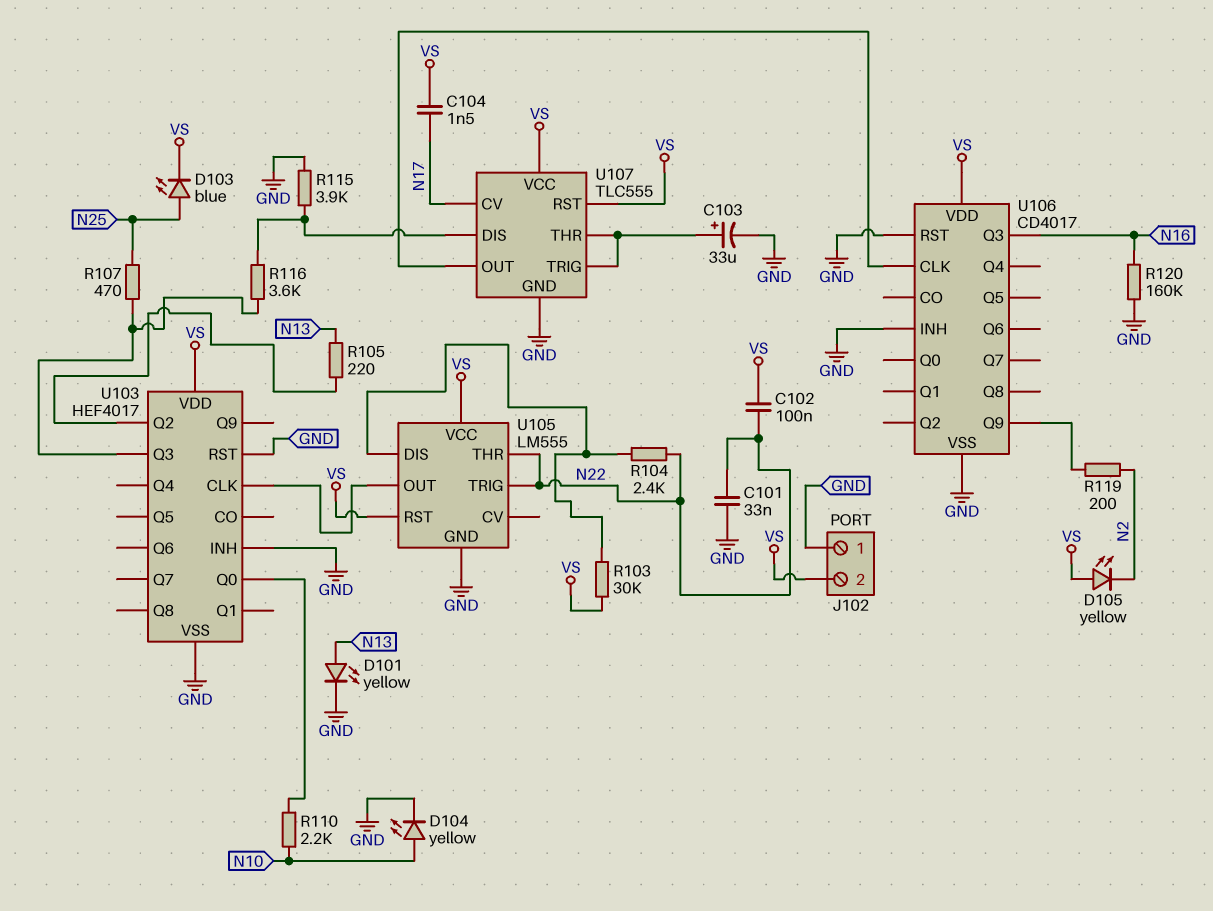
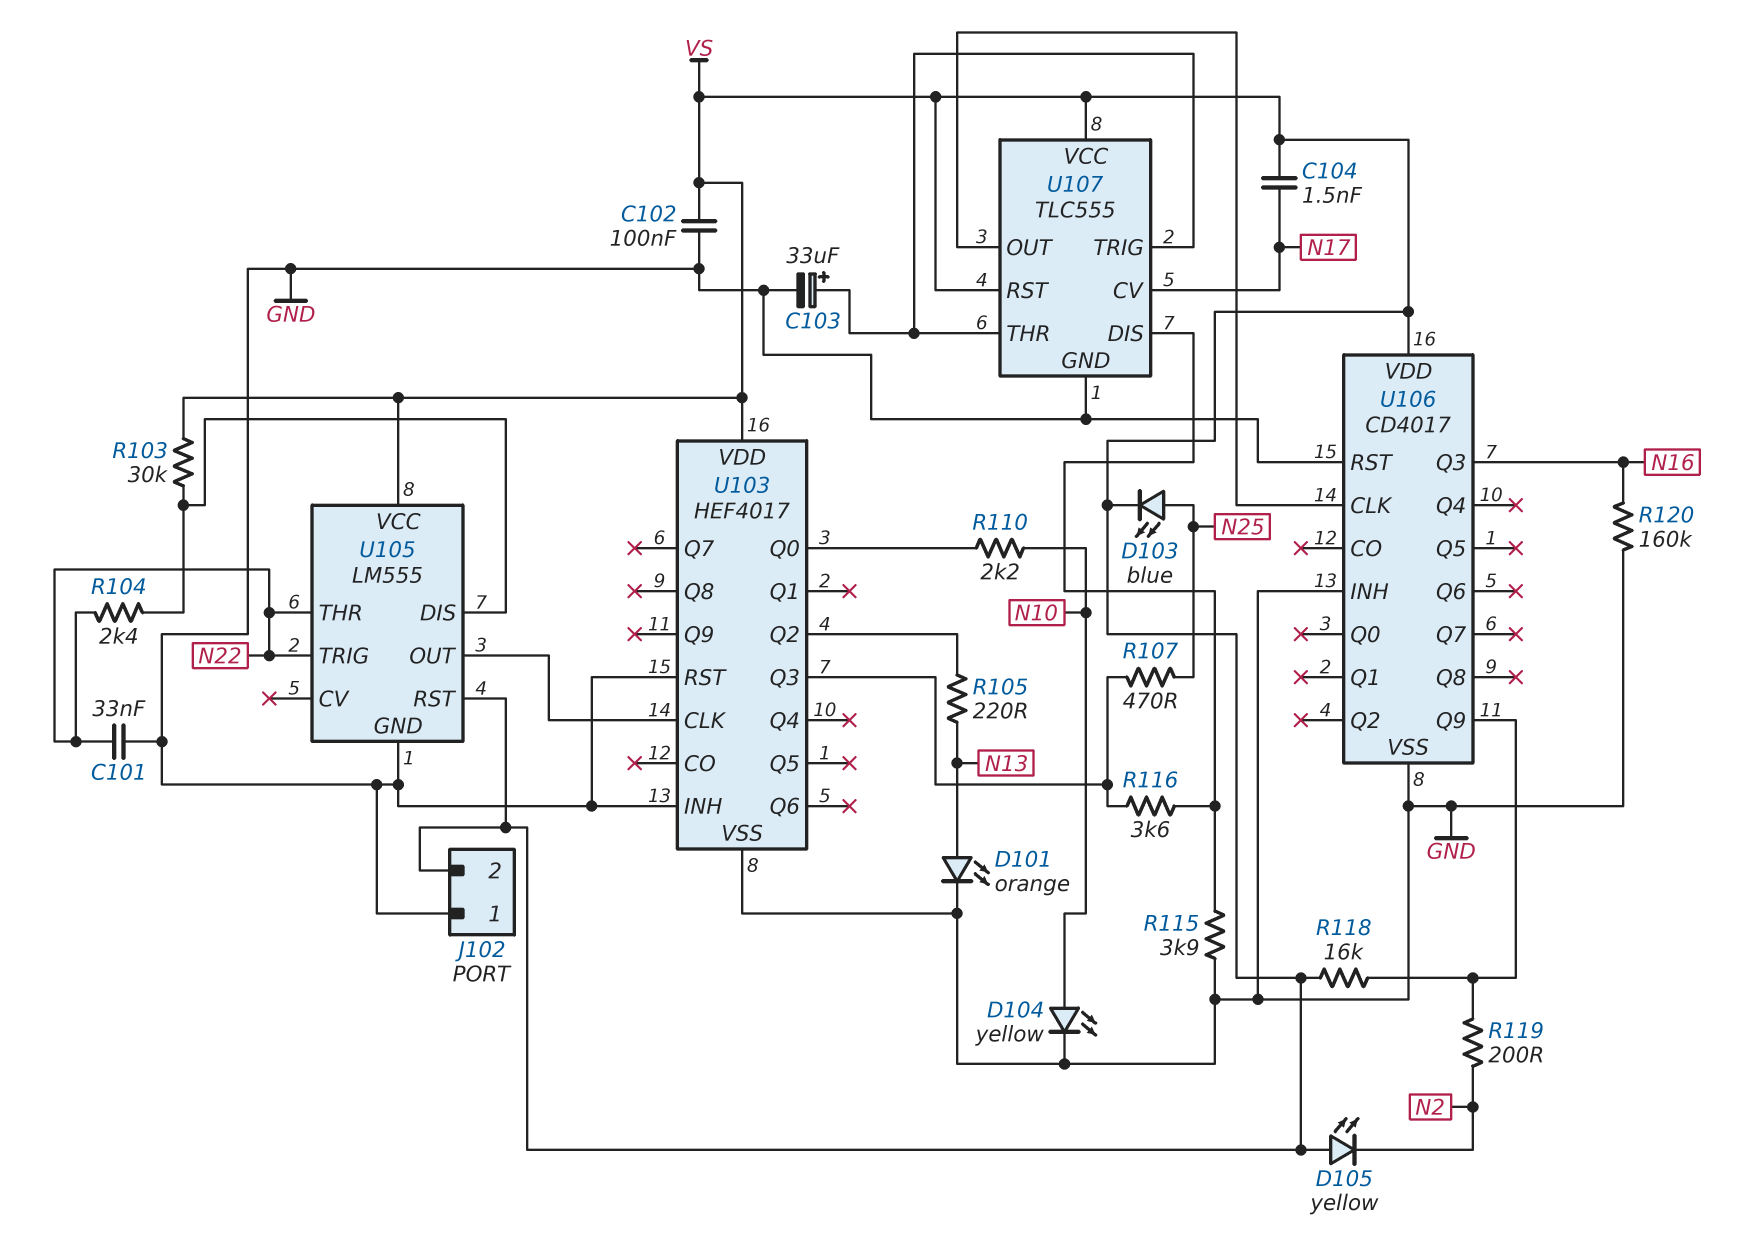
C102: 100nF (N22, VS) -> 100nF (GND, VS)
D101: LED yellow (A N13, K GND) -> LED orange (A N13, K GND)
R118: none -> 16k (U106/Q9, VS)

